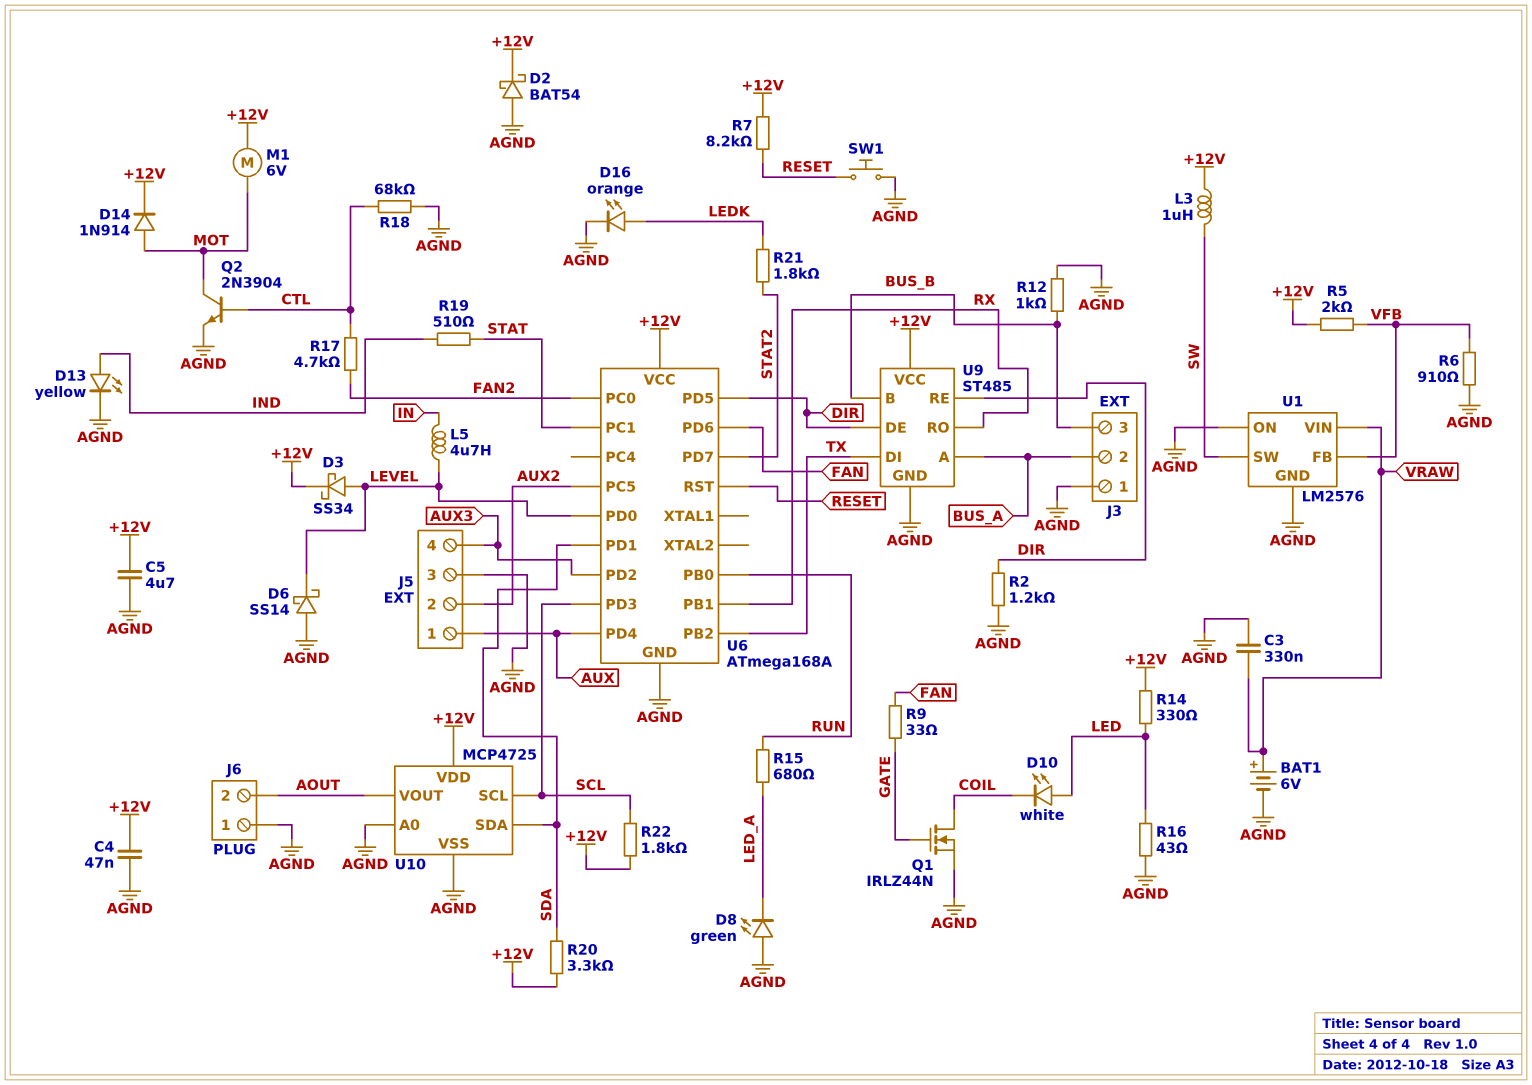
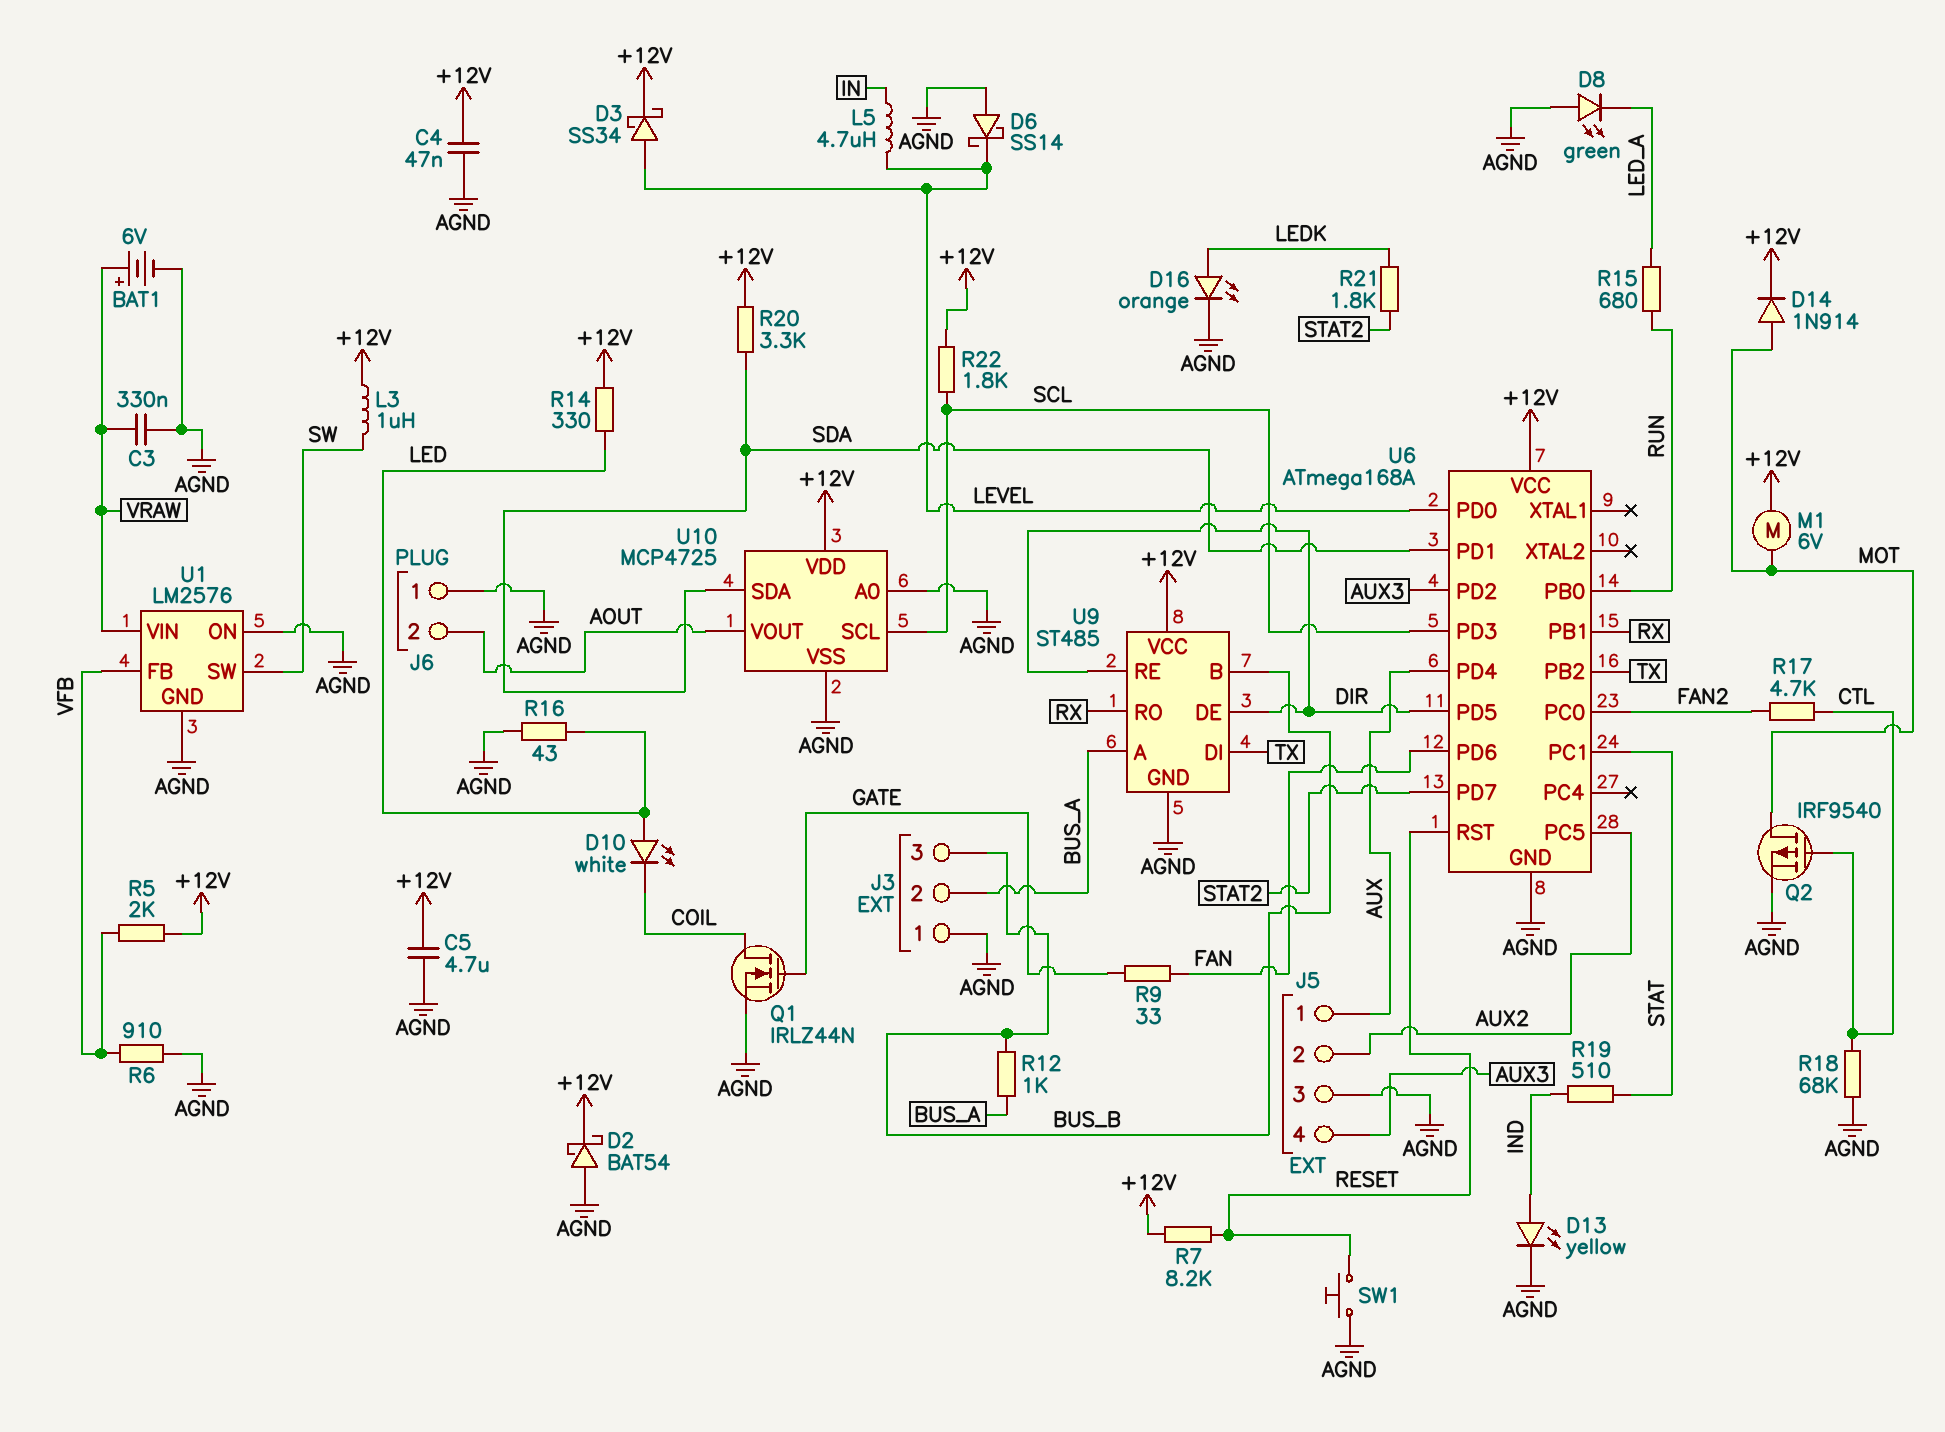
Q2: NPN 2N3904 (B CTL, C MOT, E AGND) -> PMOS IRF9540 (G CTL, D MOT, S AGND)
R2: 1.2k (AGND, DIR) -> none
R12: 1k (AGND, BUS_B) -> 1k (BUS_A, BUS_B)

